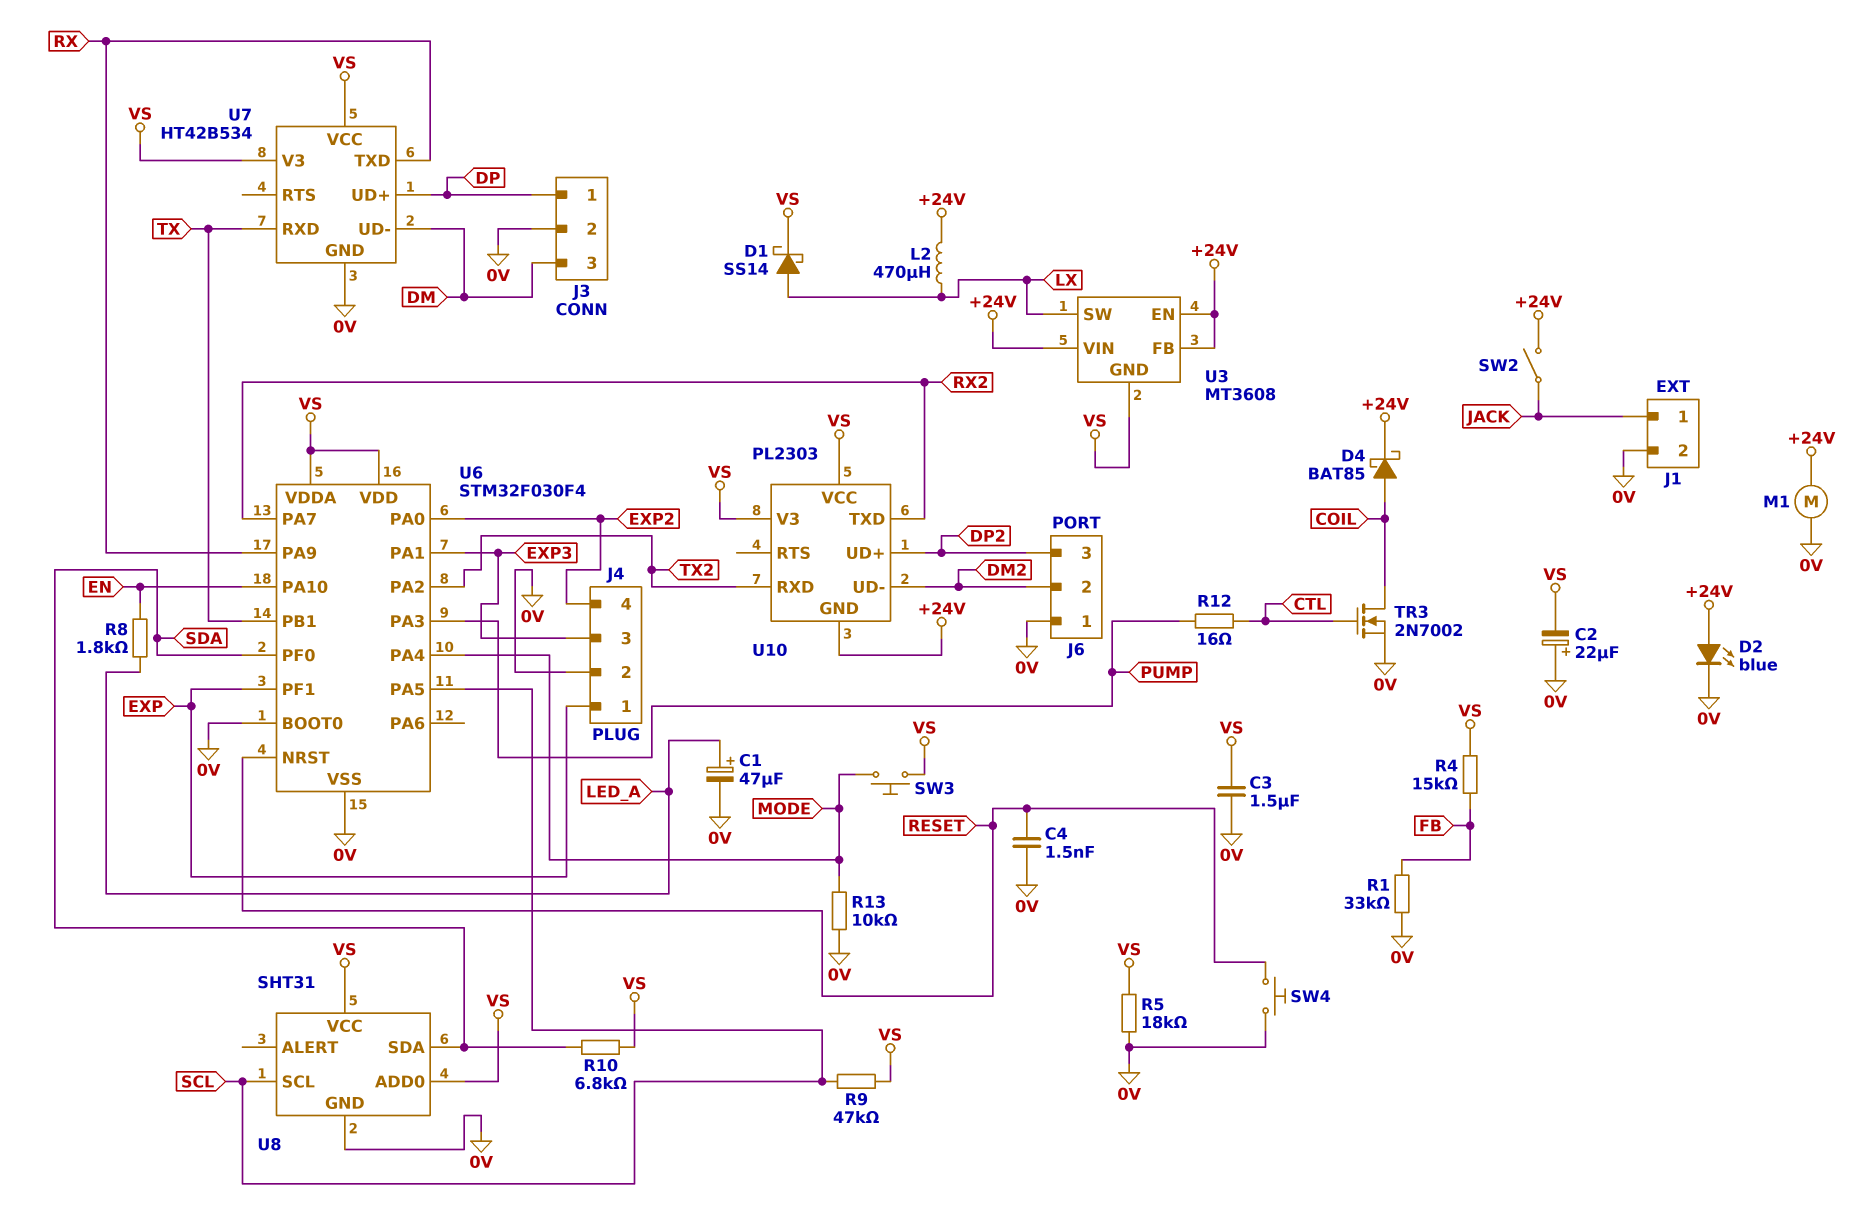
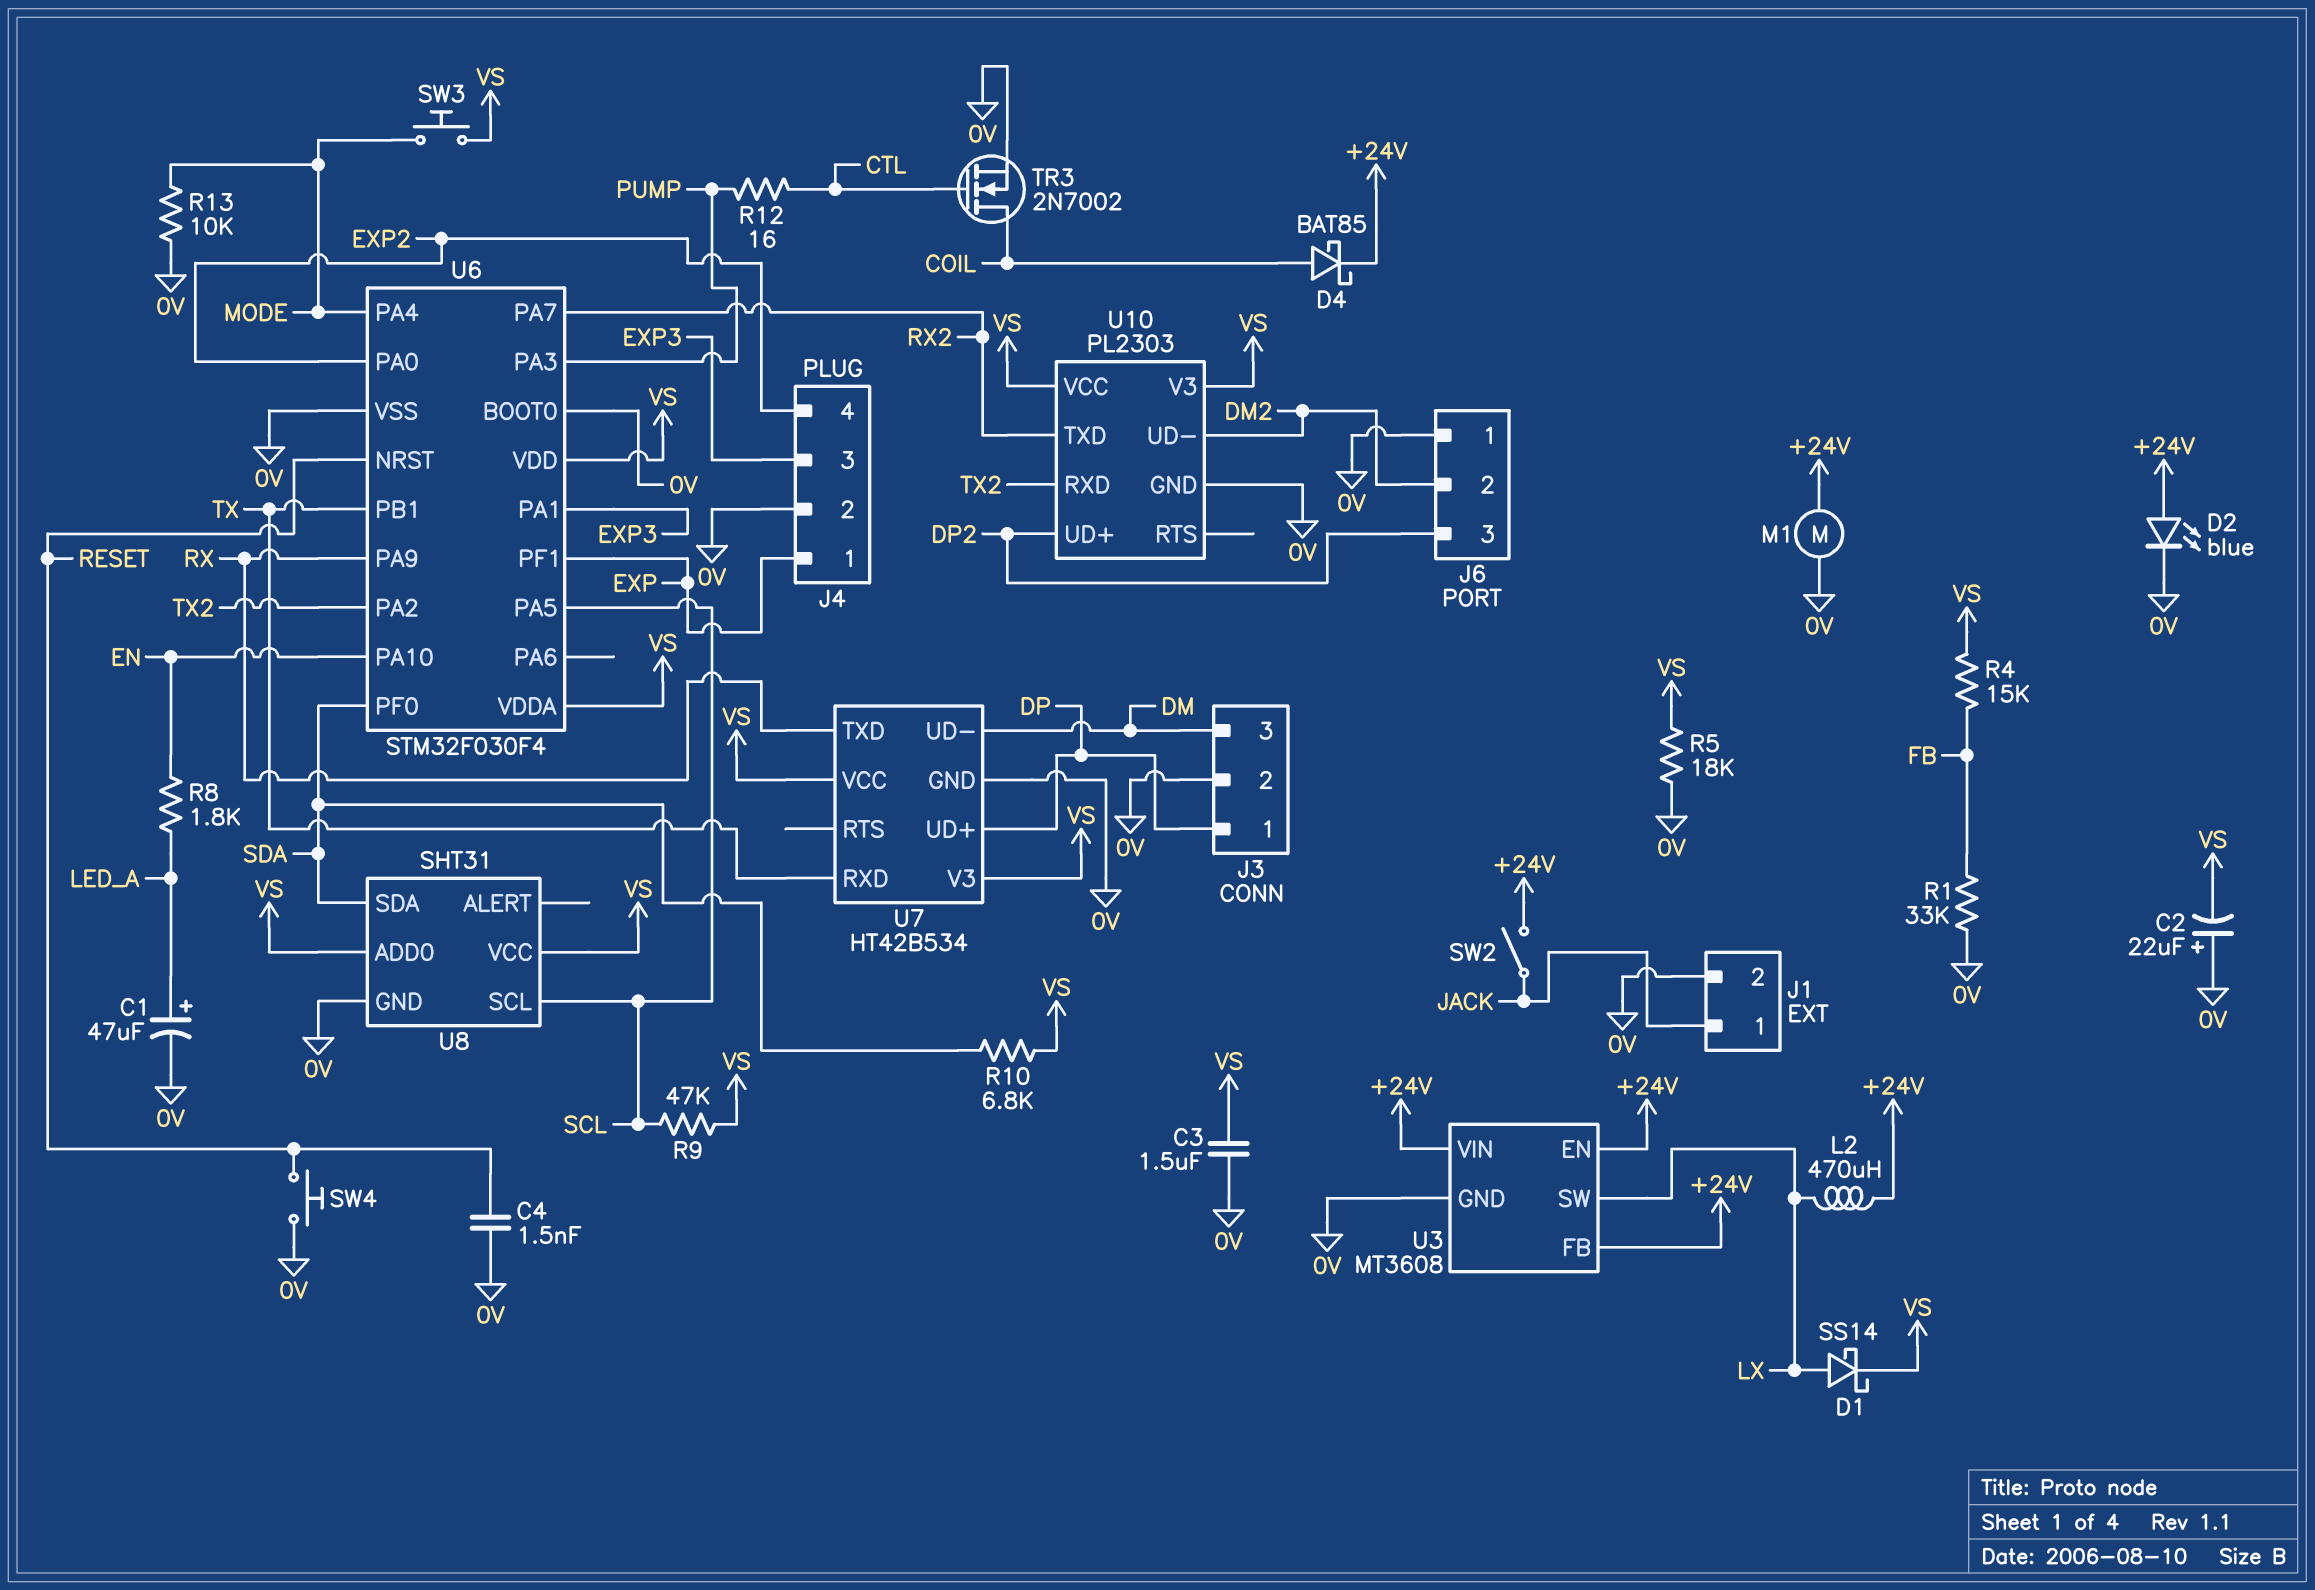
U3 pin GND: VS -> 0V
U10 pin GND: +24V -> 0V

